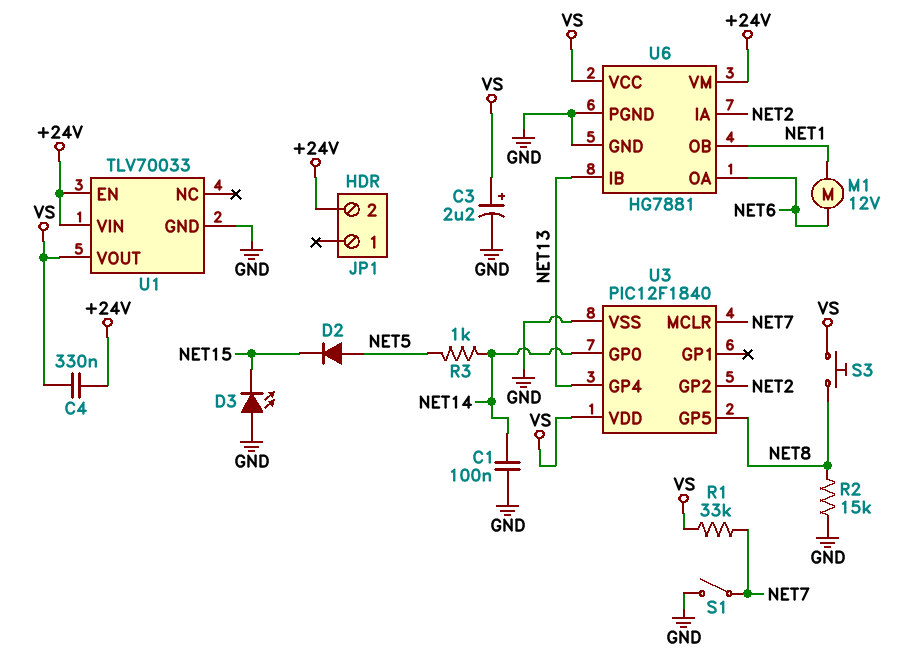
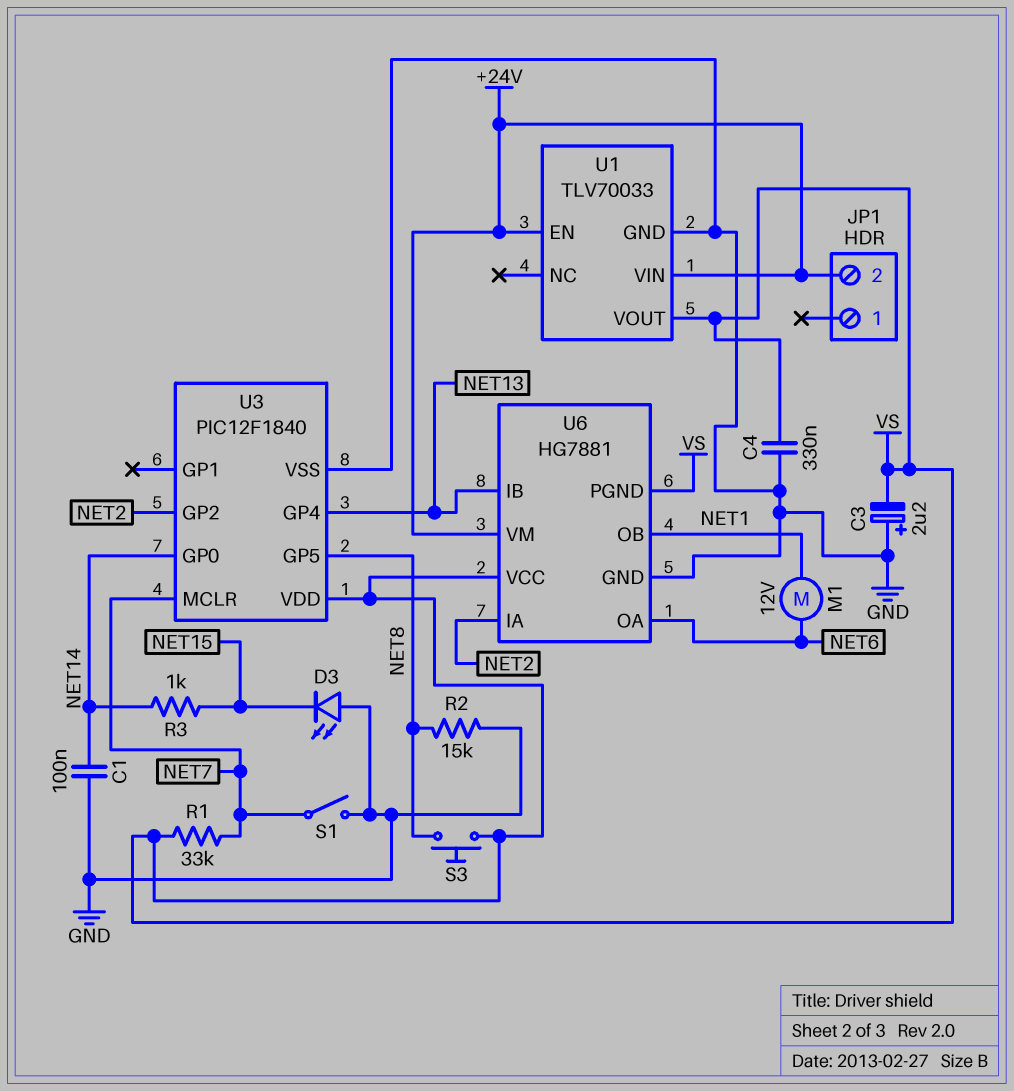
C3: 2.2uF (plus VS, minus GND) -> 2.2uF (plus GND, minus VS)
C4: 330nF (+24V, VS) -> 330nF (GND, VS)
D2: diode (A NET5, K NET15) -> none
R3: 1k (NET5, NET14) -> 1k (NET14, NET15)
U6 pin PGND: GND -> VS

